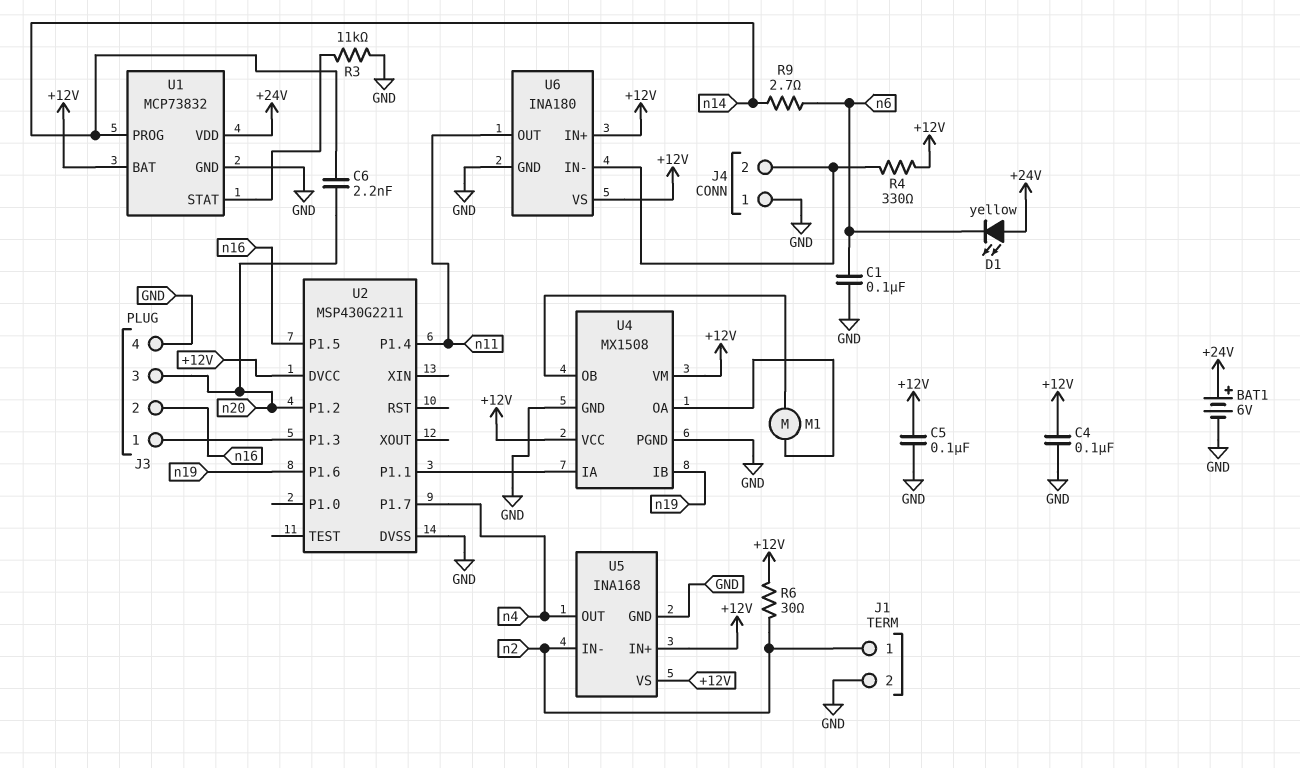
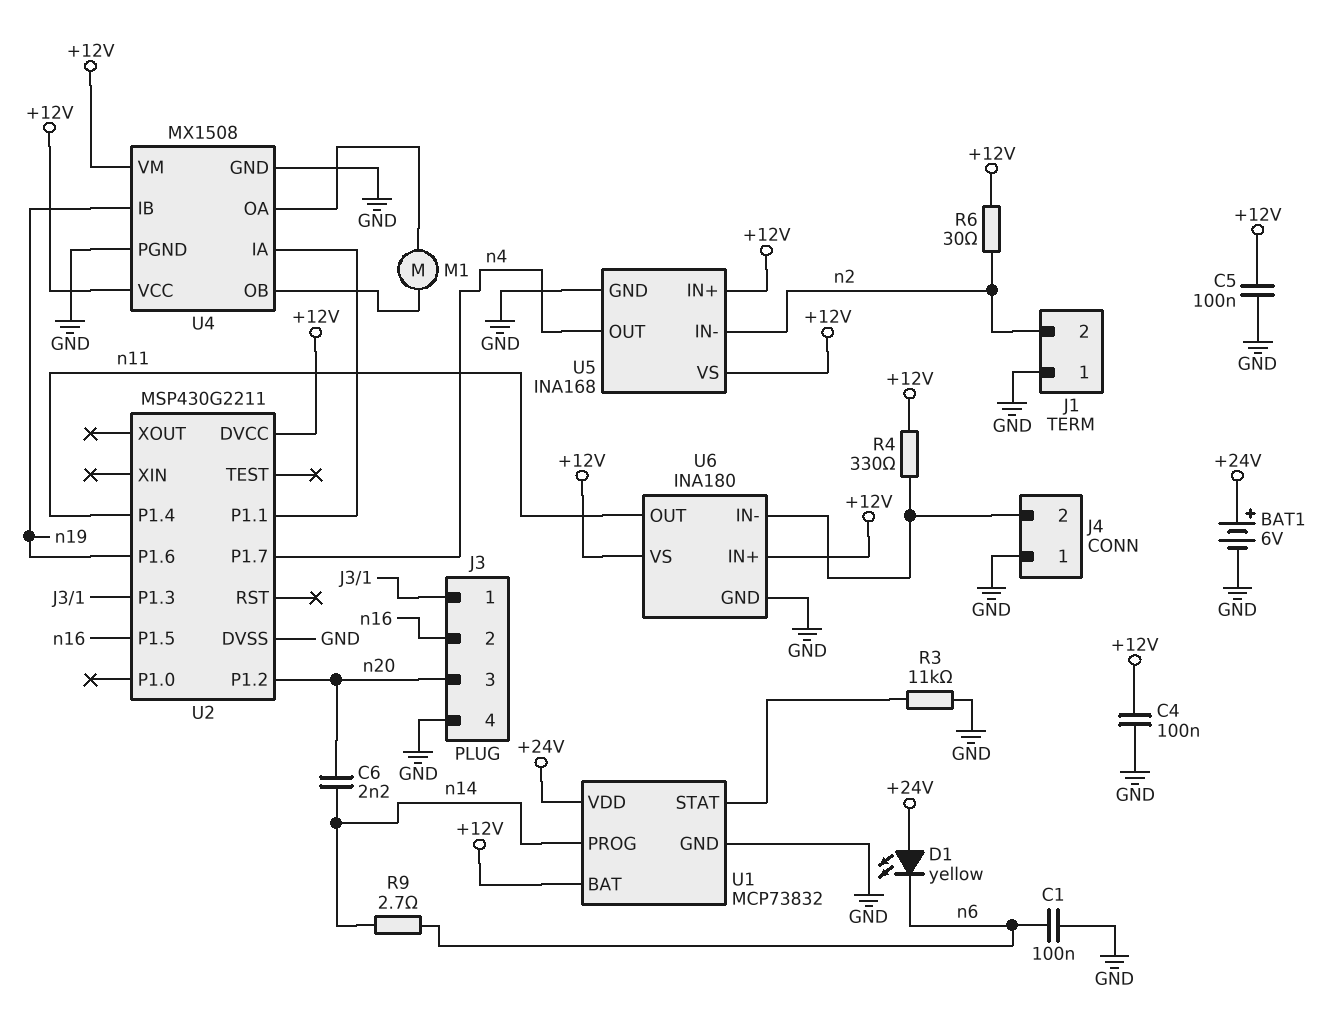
J1 pin 1: n2 -> GND
J1 pin 2: GND -> n2

